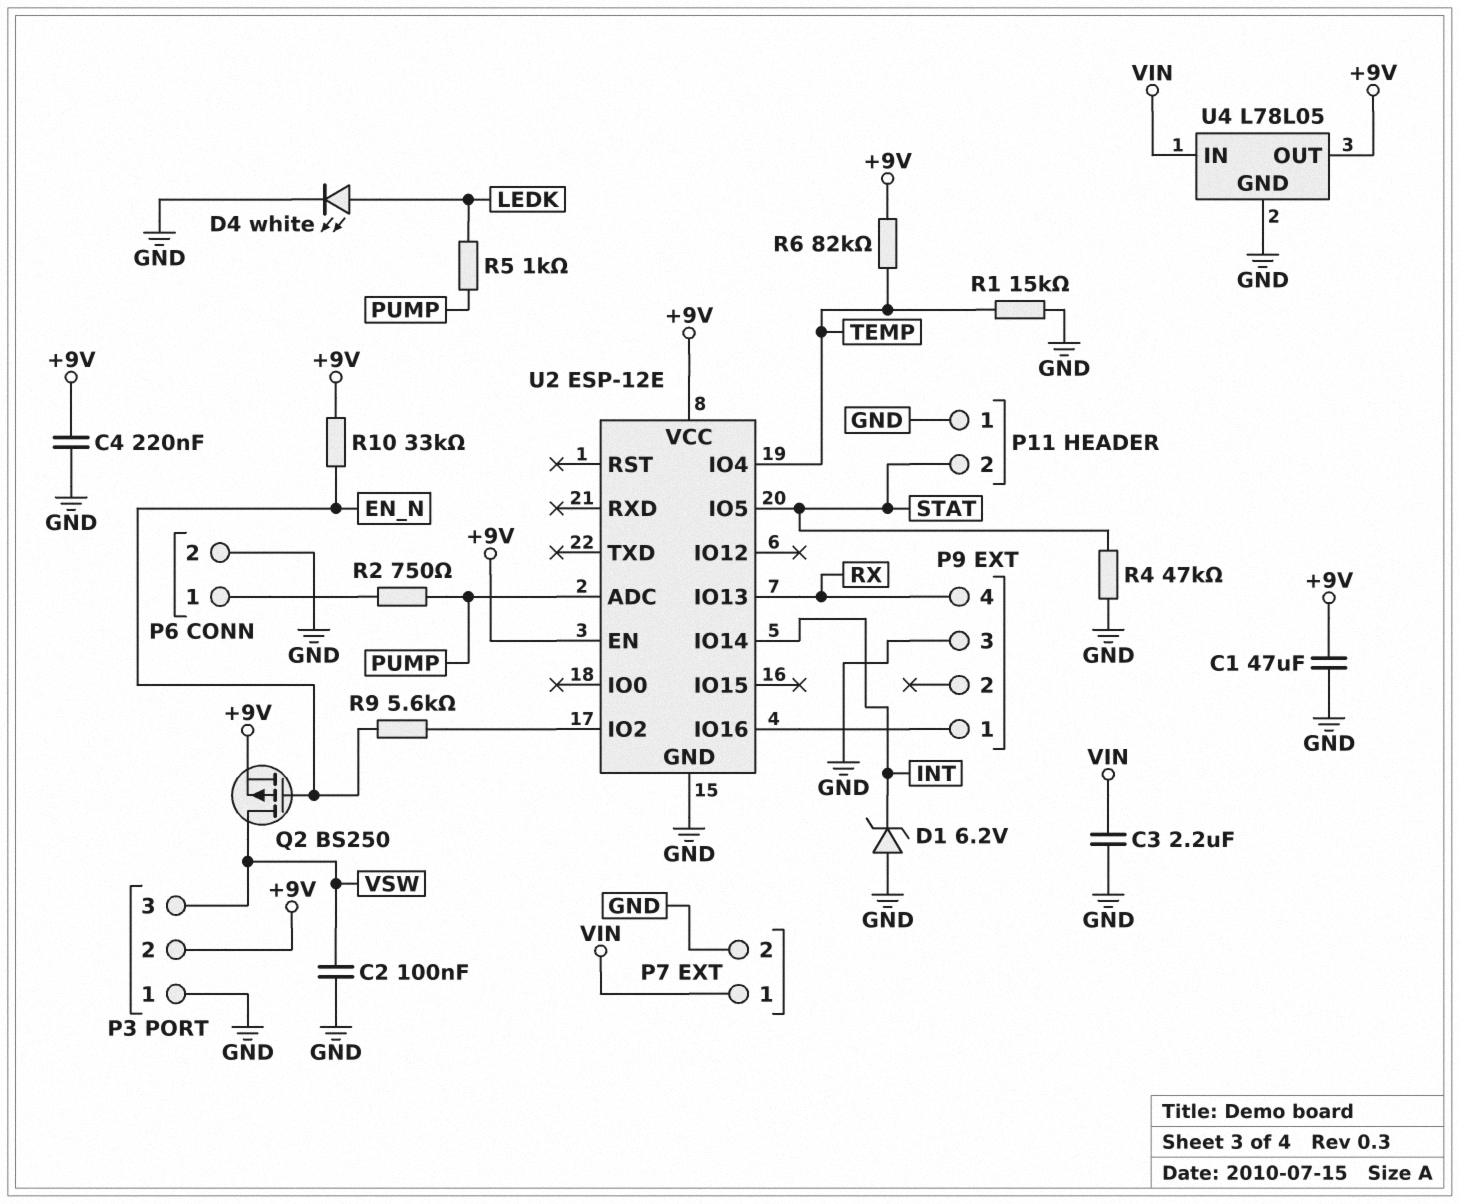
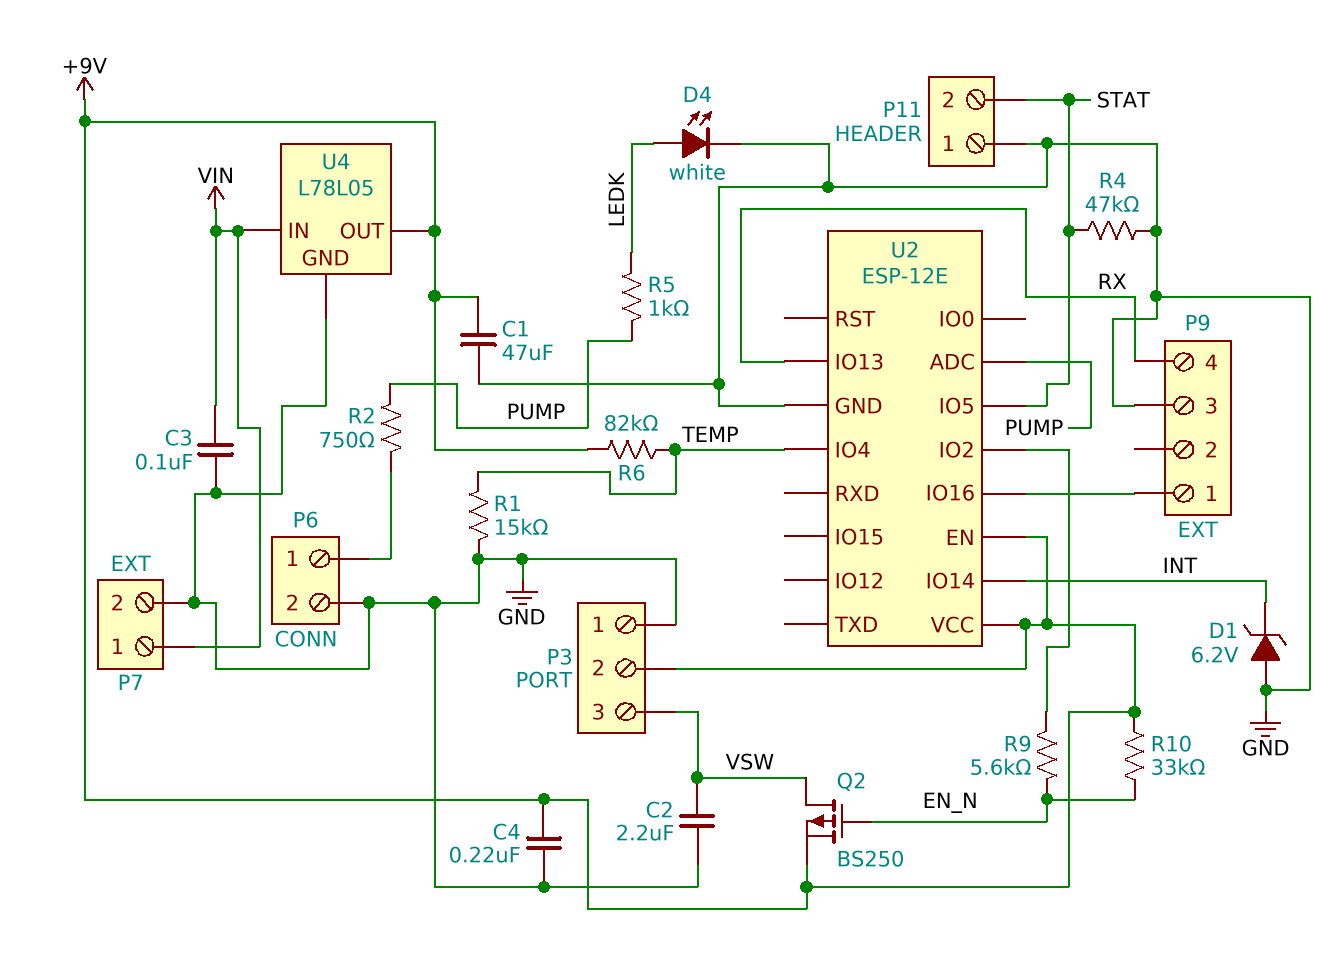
C2: 100nF (GND, VSW) -> 2.2uF (GND, VSW)
C3: 2.2uF (GND, VIN) -> 100nF (GND, VIN)

